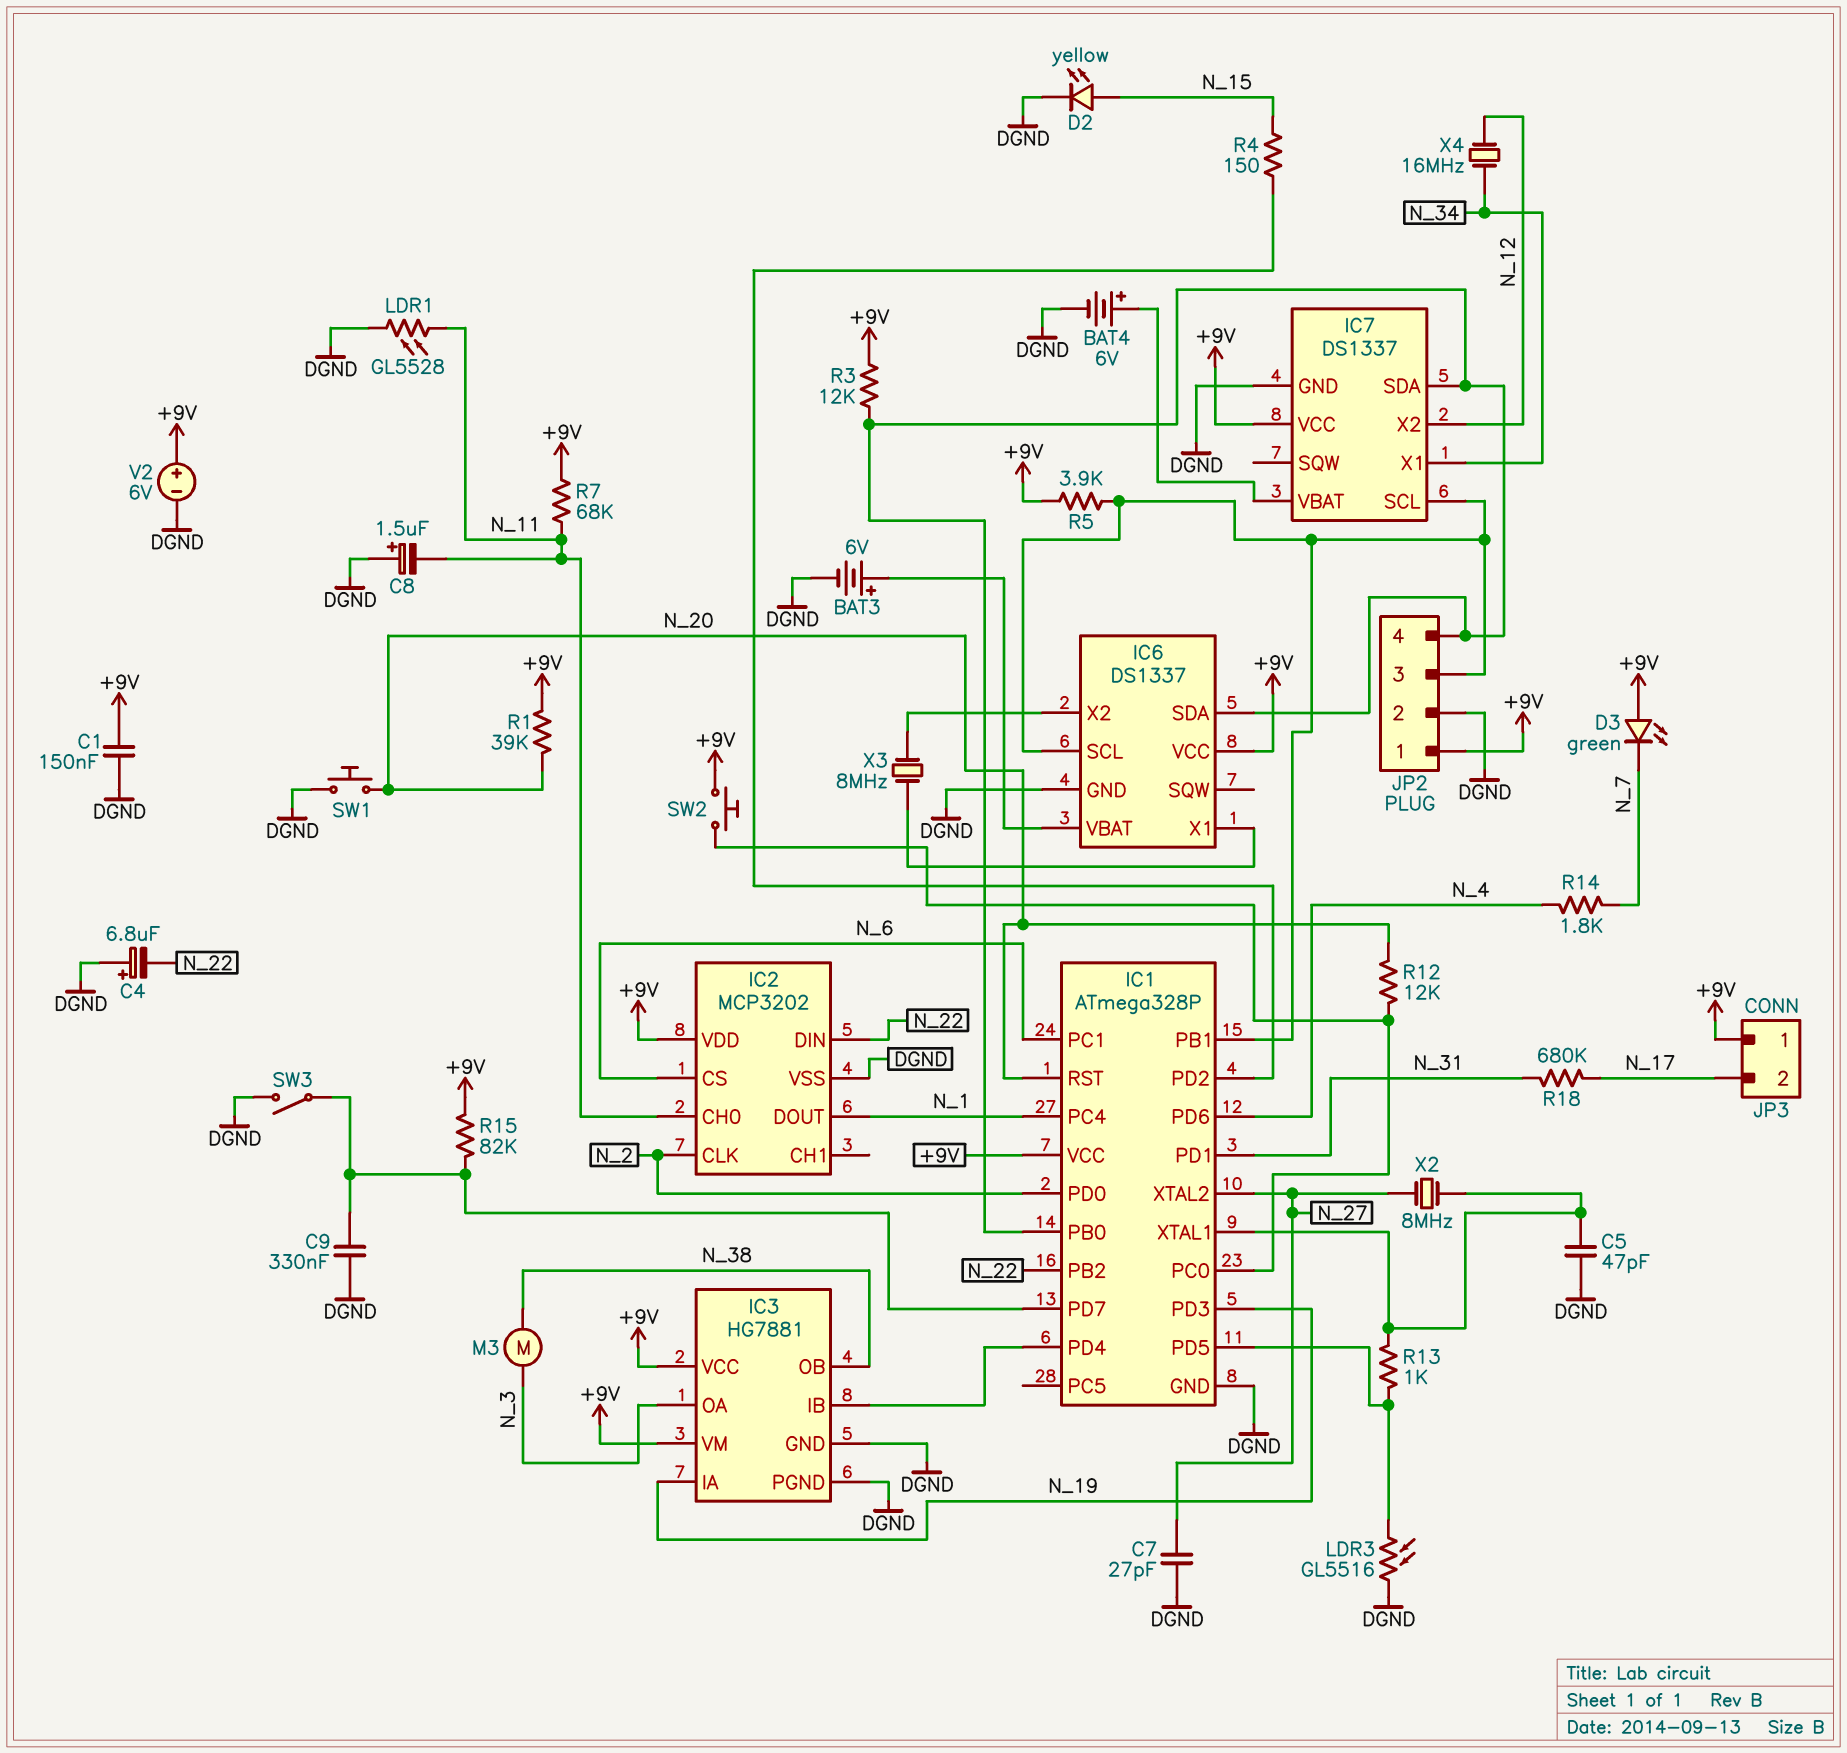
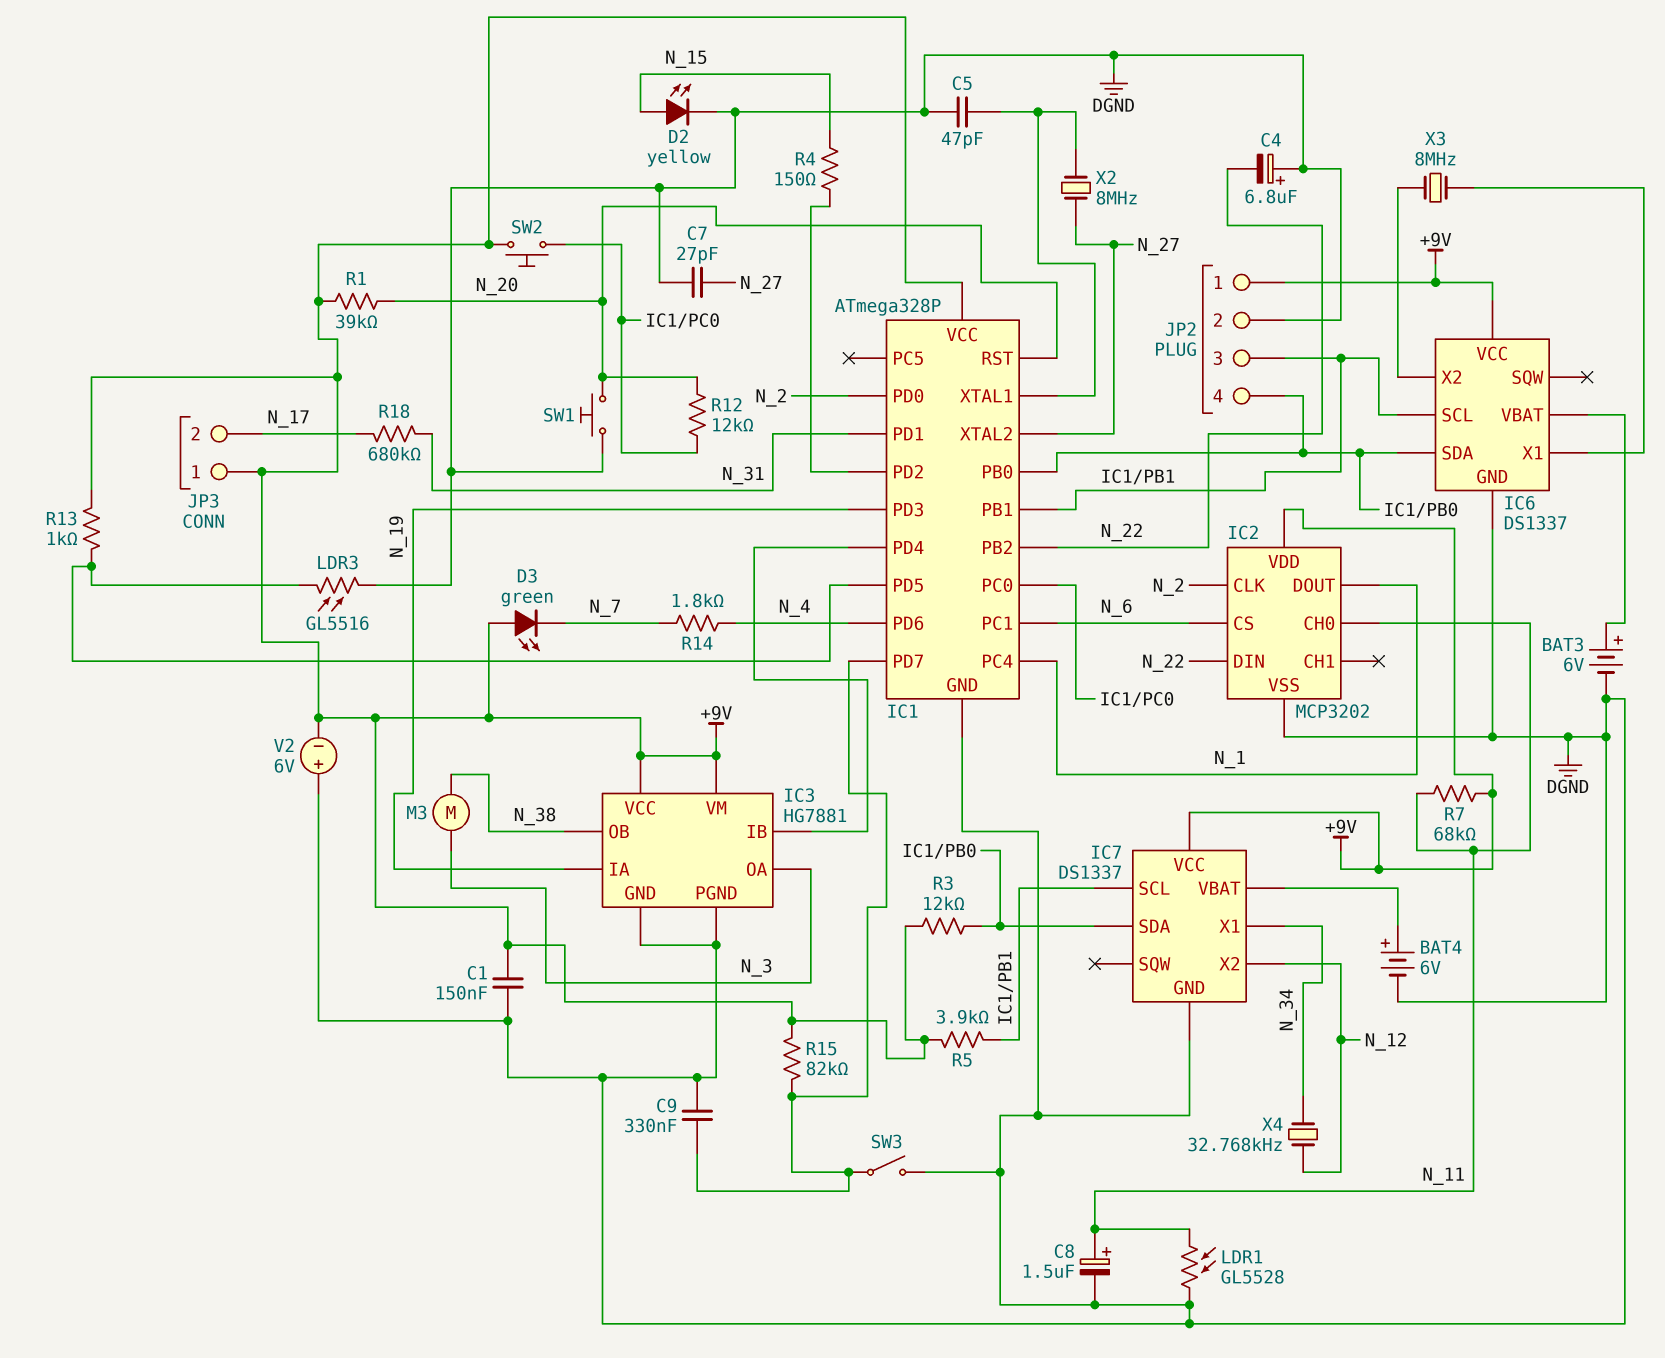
C8: 1.5uF (plus DGND, minus N_11) -> 1.5uF (plus N_11, minus DGND)
R13: 1k (IC1/PD5, IC1/XTAL1) -> 1k (+9V, IC1/PD5)
V2: 6V (plus +9V, minus DGND) -> 6V (plus DGND, minus +9V)
X4: 16MHz (N_12, N_34) -> 32.768kHz (N_12, N_34)

